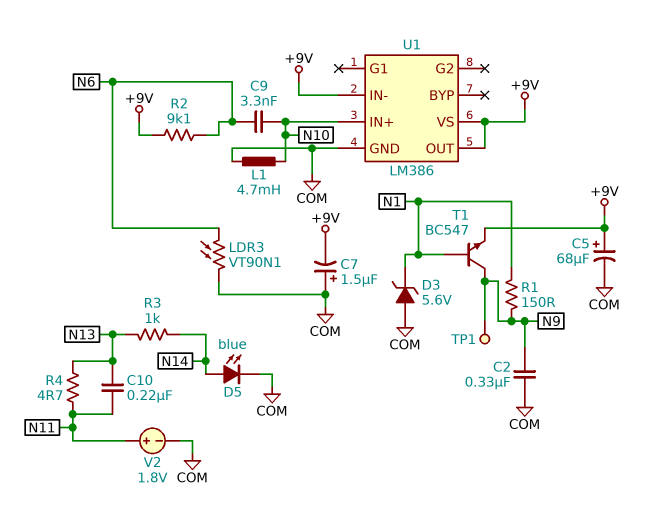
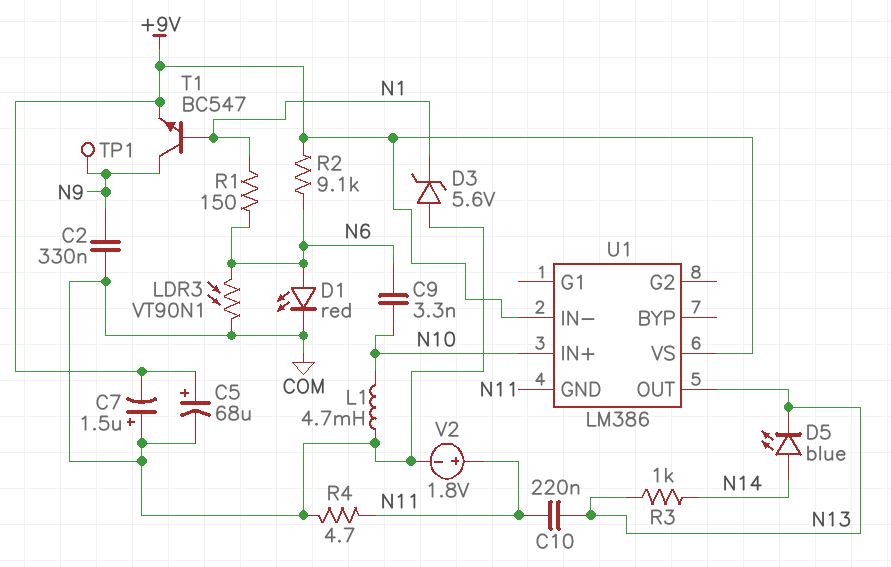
D1: none -> LED red (A N6, K COM)
D5: LED blue (A N14, K COM) -> LED blue (A N14, K N13)
R1: 150 (N1, N9) -> 150 (N1, N6)
R4: 4.7 (N11, N13) -> 4.7 (COM, N11)
U1 pin GND: COM -> N11
U1 pin OUT: +9V -> N13

